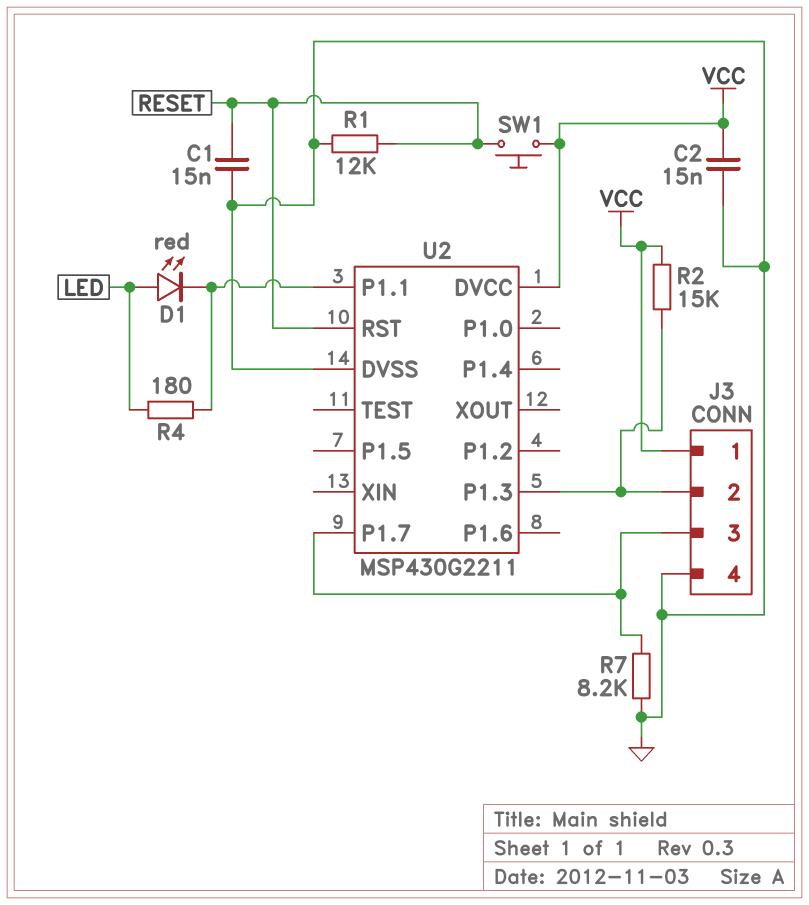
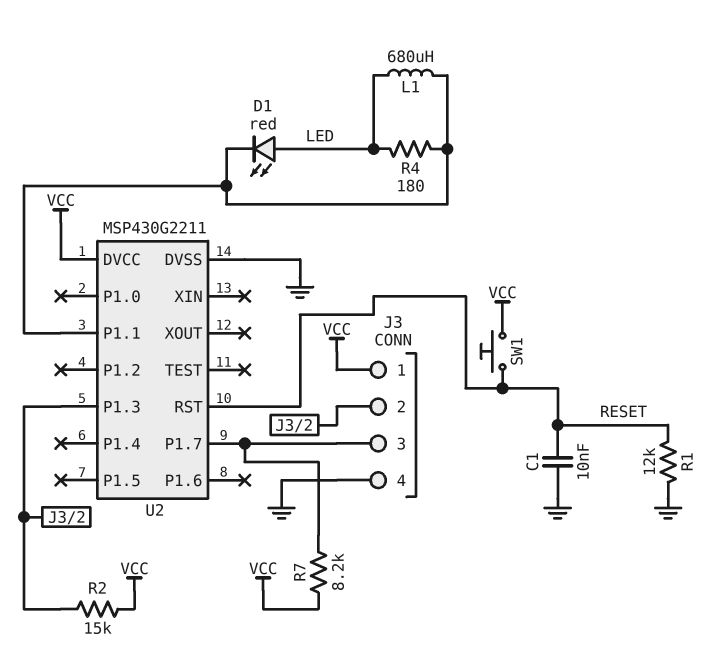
C1: 15nF (GND, RESET) -> 10nF (GND, RESET)
C2: 15nF (GND, VCC) -> none
L1: none -> 680uH (LED, U2/P1.1)
R7: 8.2k (GND, J3/3) -> 8.2k (J3/3, VCC)

